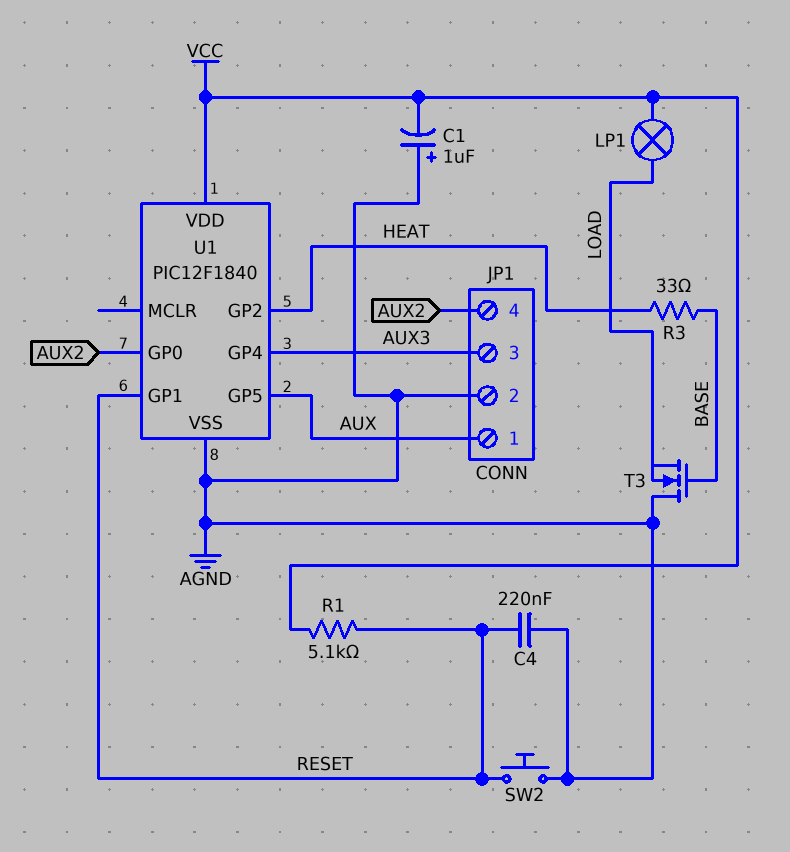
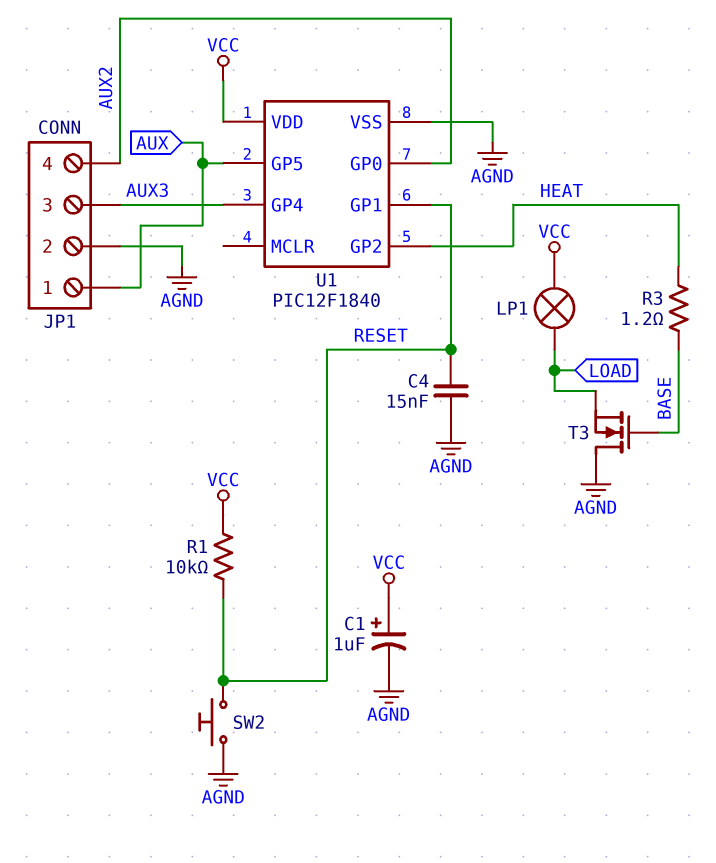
C1: 1uF (plus AGND, minus VCC) -> 1uF (plus VCC, minus AGND)
C4: 220nF (AGND, RESET) -> 15nF (AGND, RESET)
R1: 5.1k (RESET, VCC) -> 10k (RESET, VCC)
R3: 33 (BASE, HEAT) -> 1.2 (BASE, HEAT)

